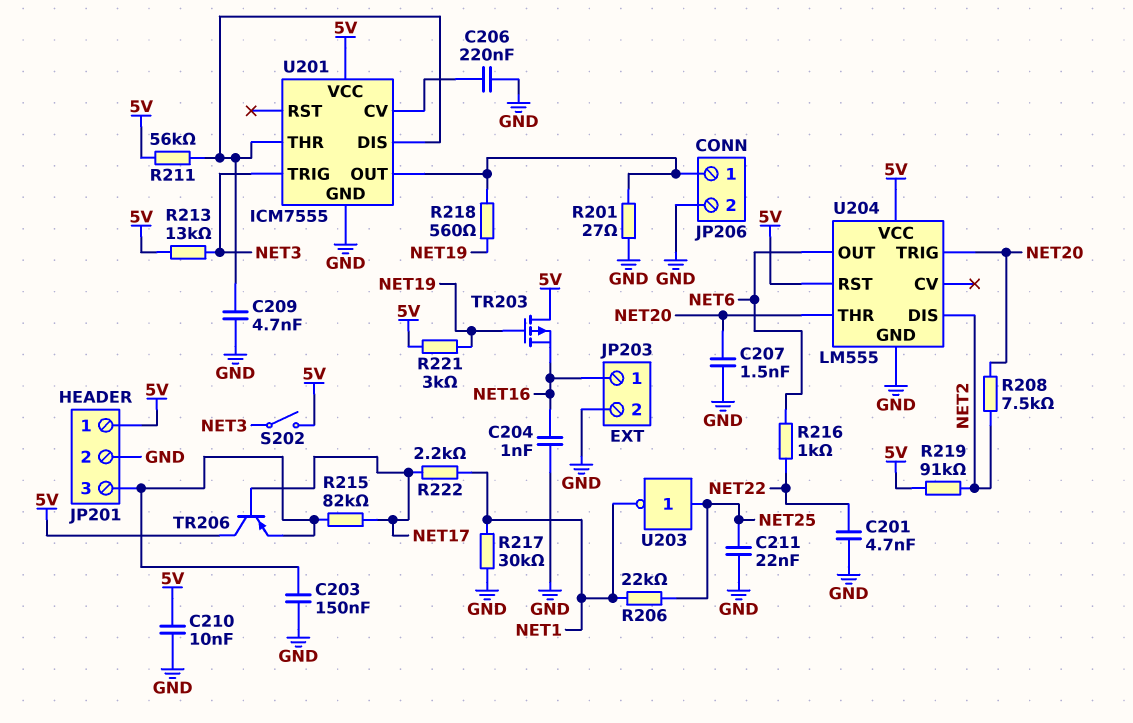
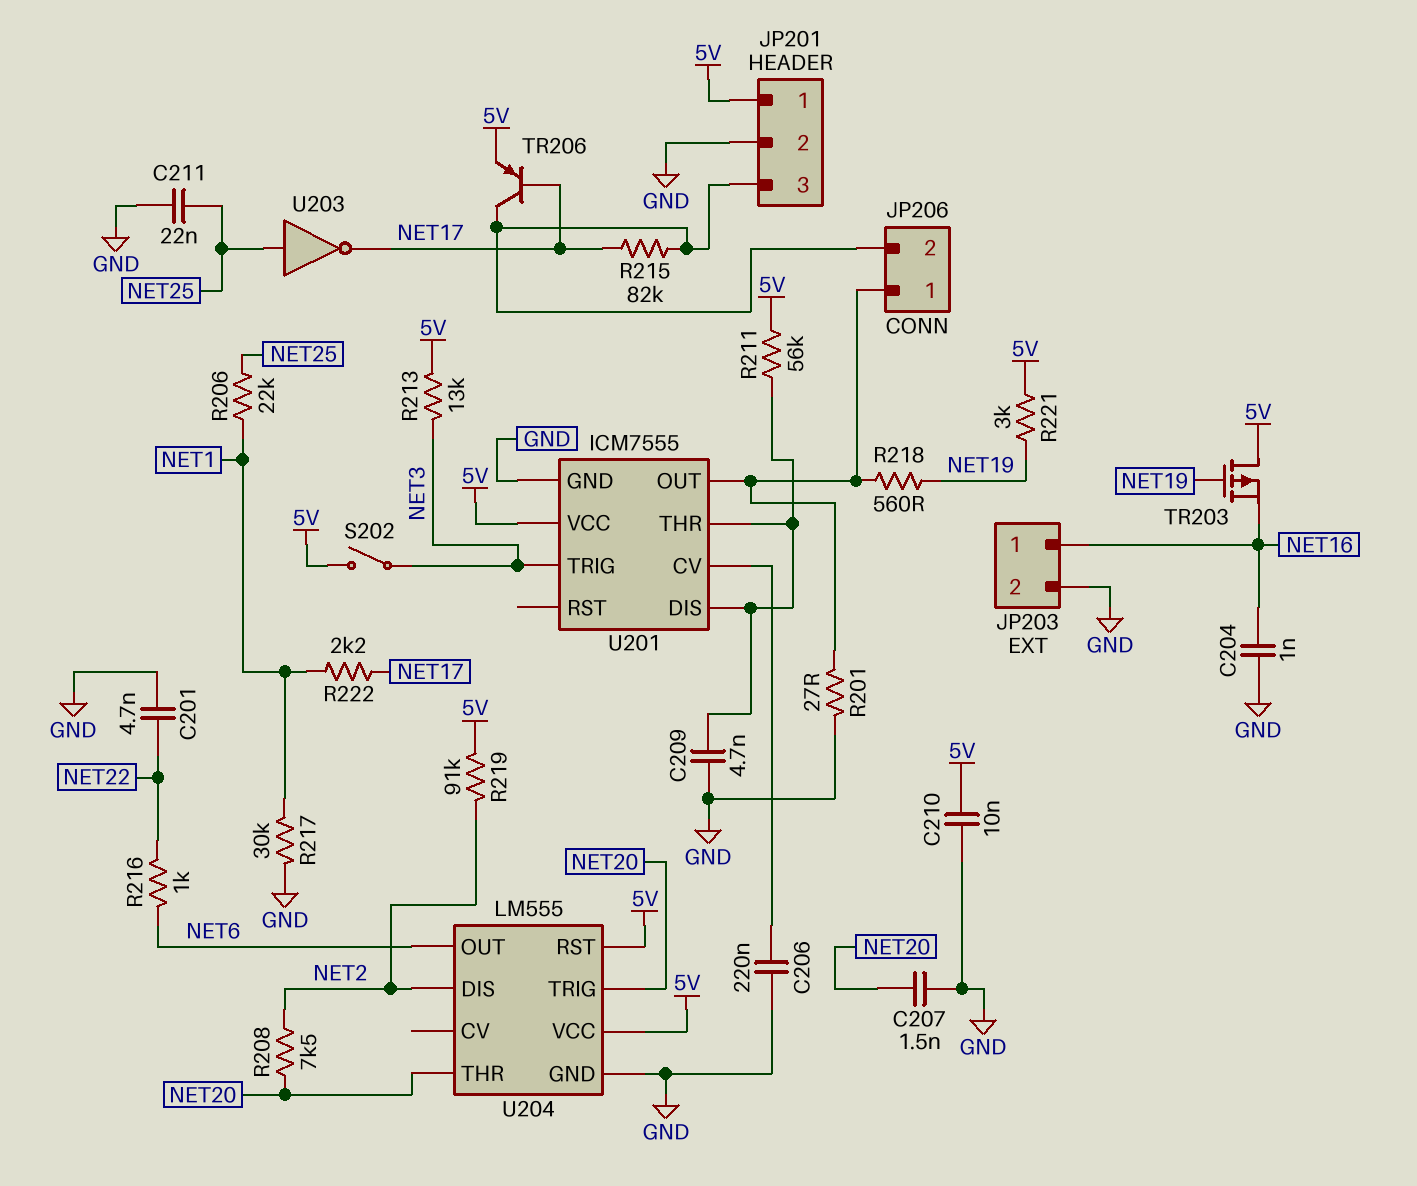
C203: 150nF (GND, JP201/3) -> none
JP206 pin 2: GND -> JP201/3
TR206: PNP (B NET17, C 5V, E JP201/3) -> PNP (B NET17, C JP201/3, E 5V)
U203: NOT (in NET25, out NET1) -> NOT (in NET25, out NET17)

